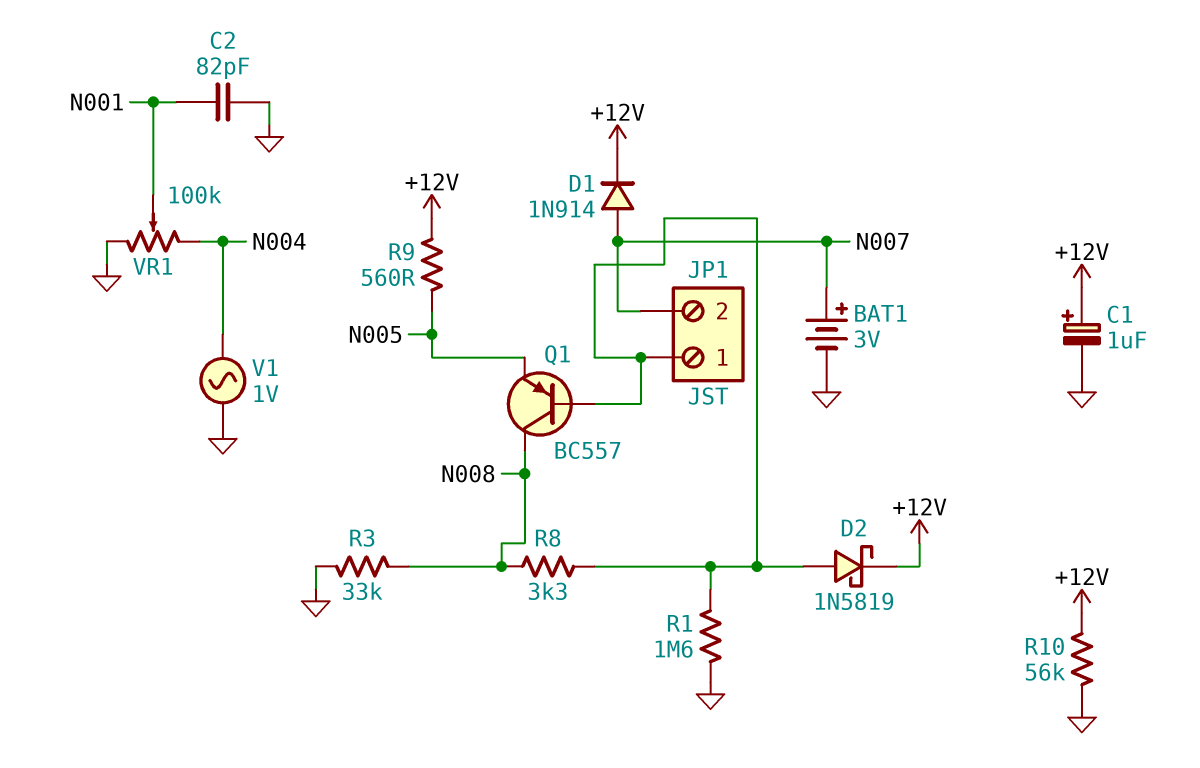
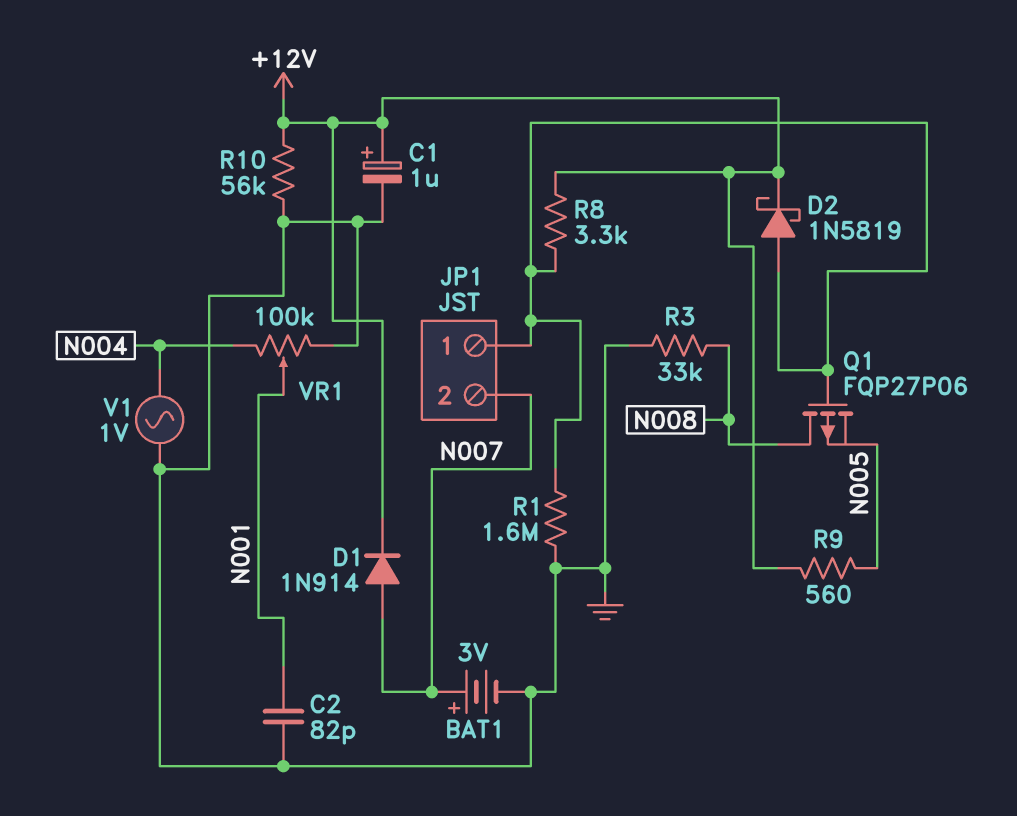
Q1: PNP BC557 (B JP1/1, C N008, E N005) -> PMOS FQP27P06 (G JP1/1, D N008, S N005)
R8: 3.3k (JP1/1, N008) -> 3.3k (+12V, JP1/1)

